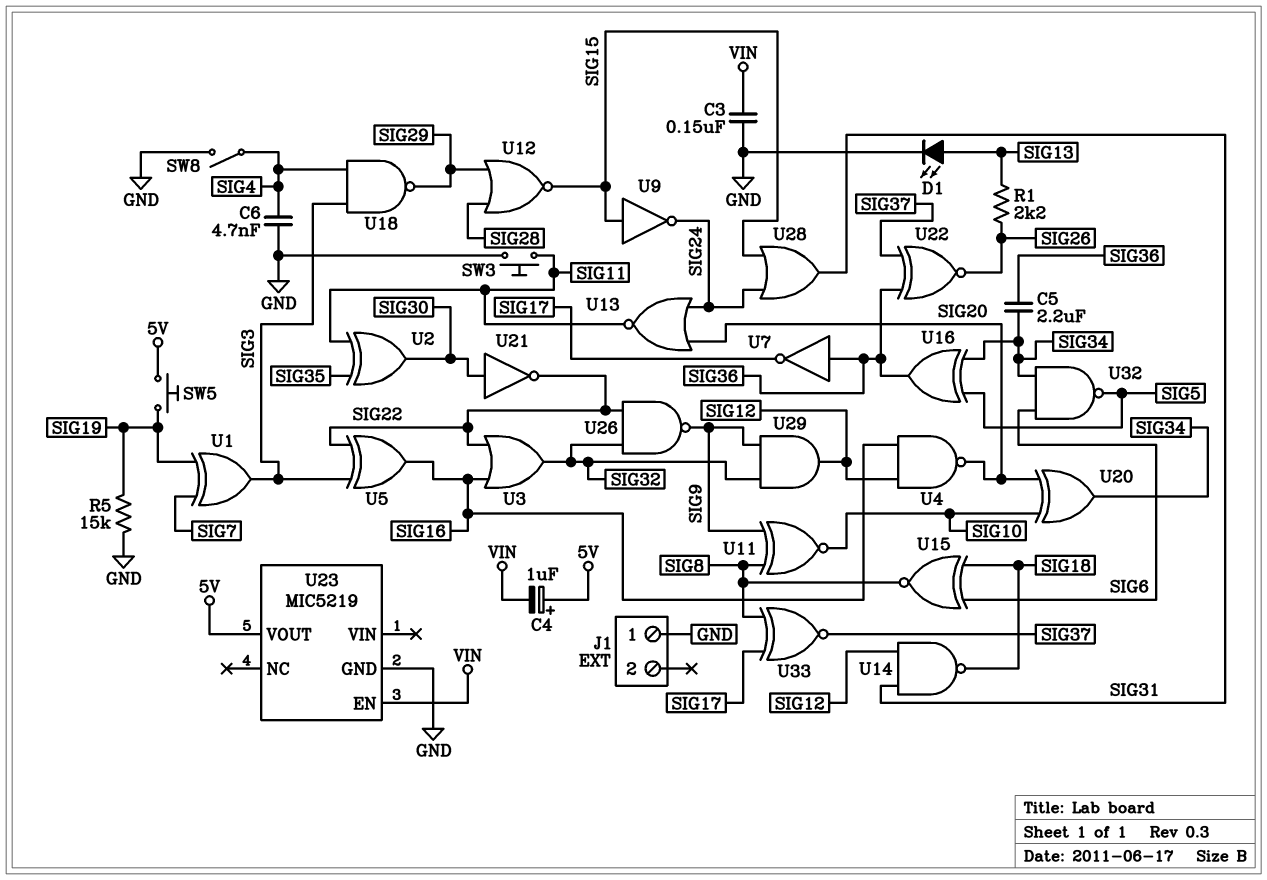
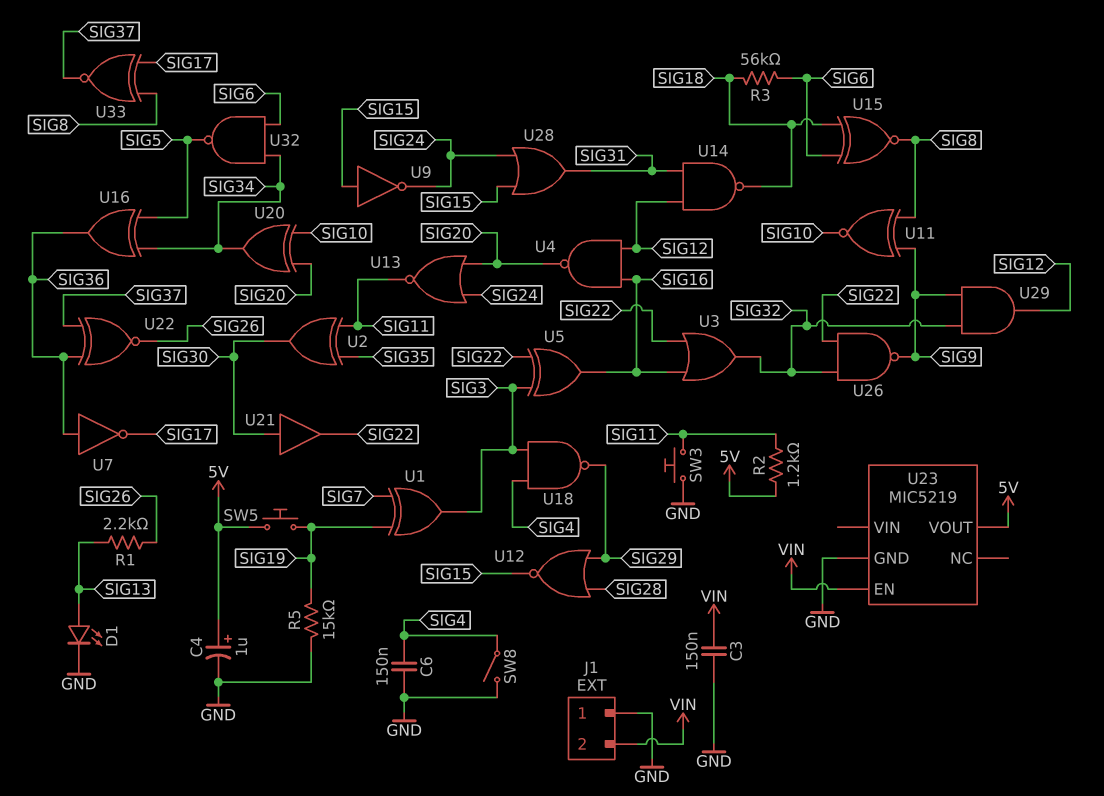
C4: 1uF (plus 5V, minus VIN) -> 1uF (plus 5V, minus GND)
C5: 2.2uF (SIG34, SIG36) -> none
C6: 4.7nF (GND, SIG4) -> 150nF (GND, SIG4)
J1 pin 2: none -> VIN
R2: none -> 1.2k (5V, SIG11)
R3: none -> 56k (SIG6, SIG18)
U21: NOT (in SIG30, out SIG22) -> buffer (in SIG30, out SIG22)

